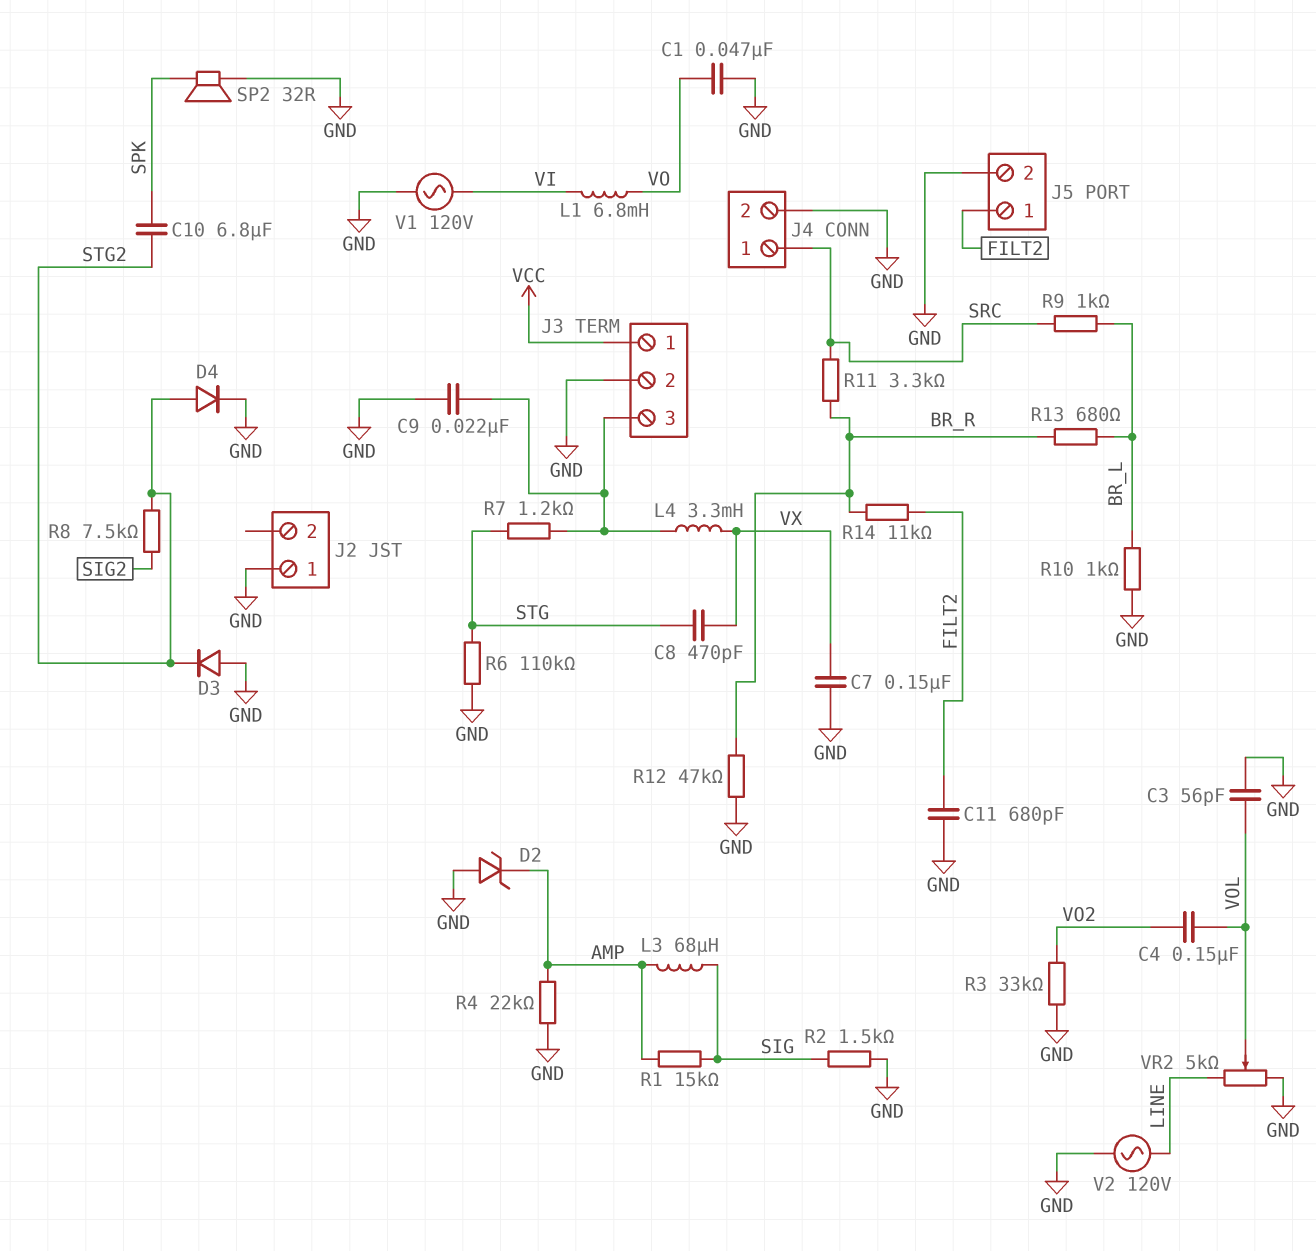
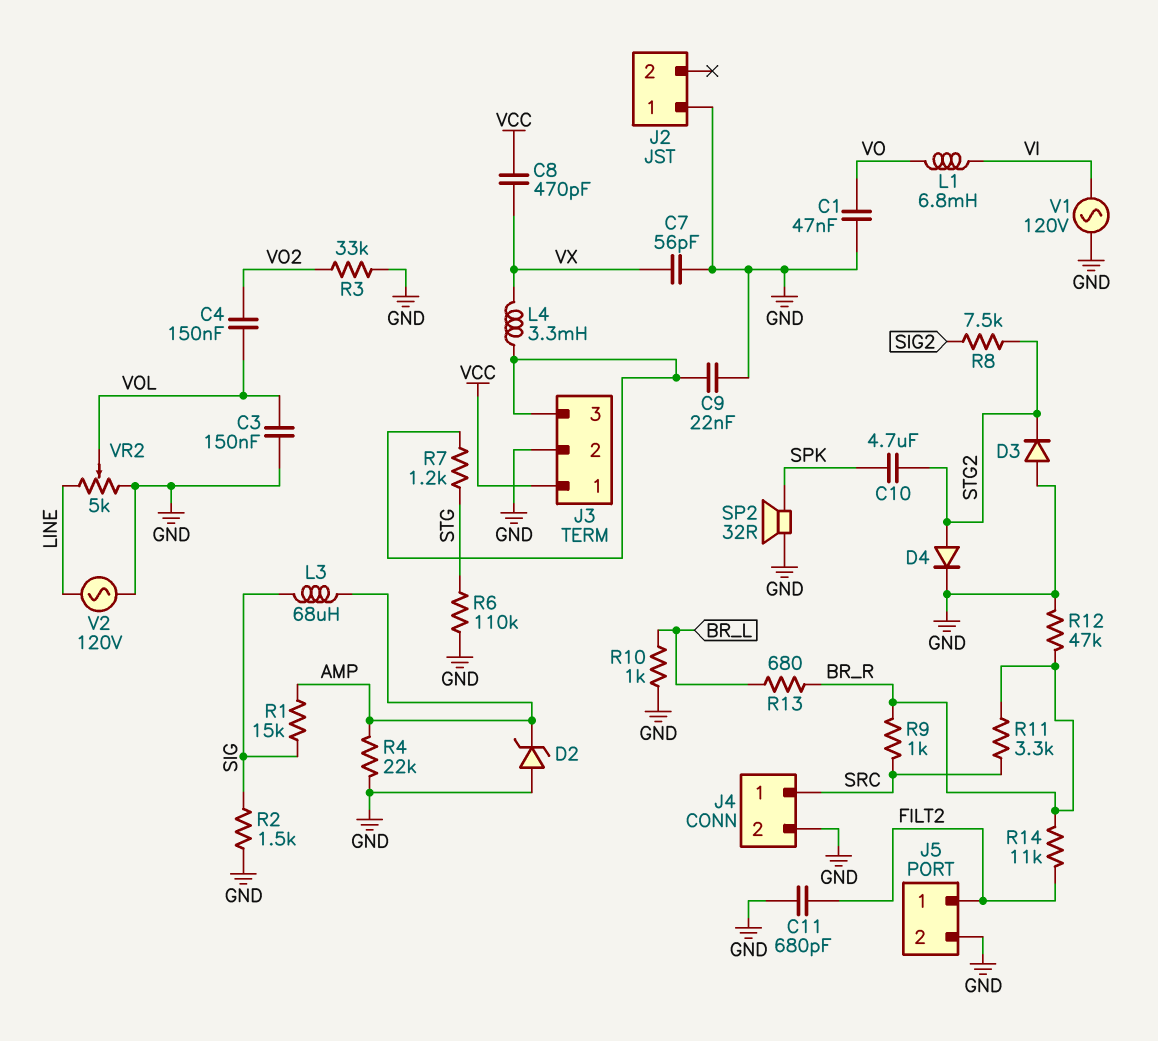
C3: 56pF (GND, VOL) -> 150nF (GND, VOL)
C7: 150nF (GND, VX) -> 56pF (GND, VX)
C8: 470pF (STG, VX) -> 470pF (VCC, VX)
C10: 6.8uF (SPK, STG2) -> 4.7uF (SPK, STG2)
R9: 1k (BR_L, SRC) -> 1k (BR_R, SRC)

